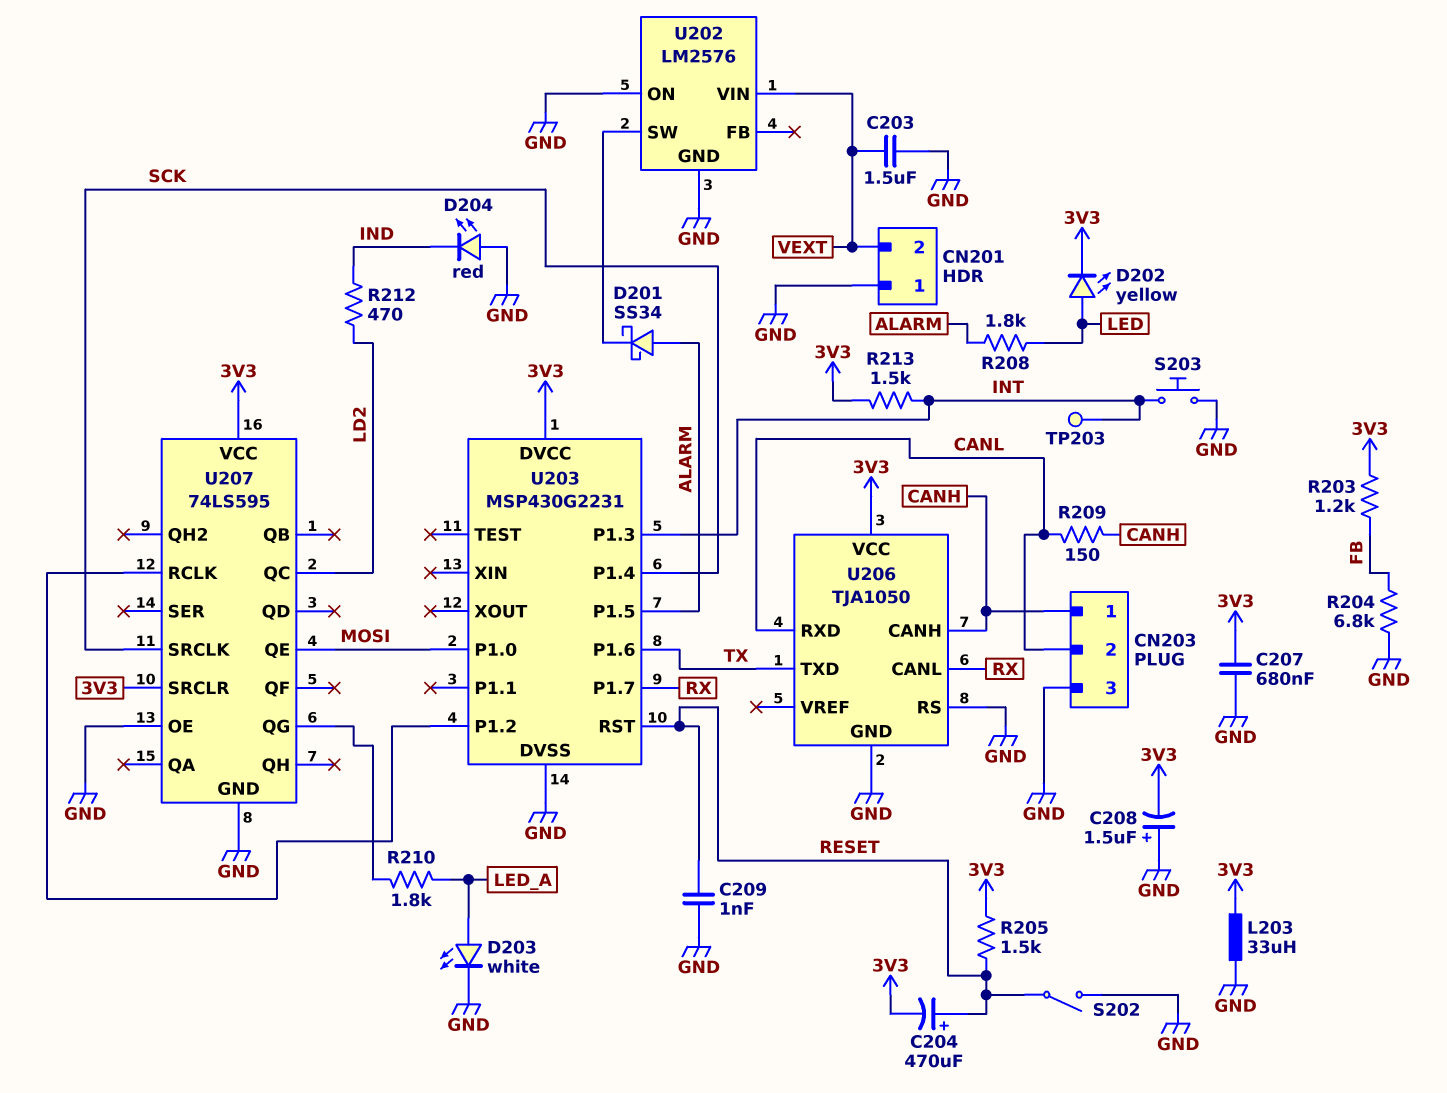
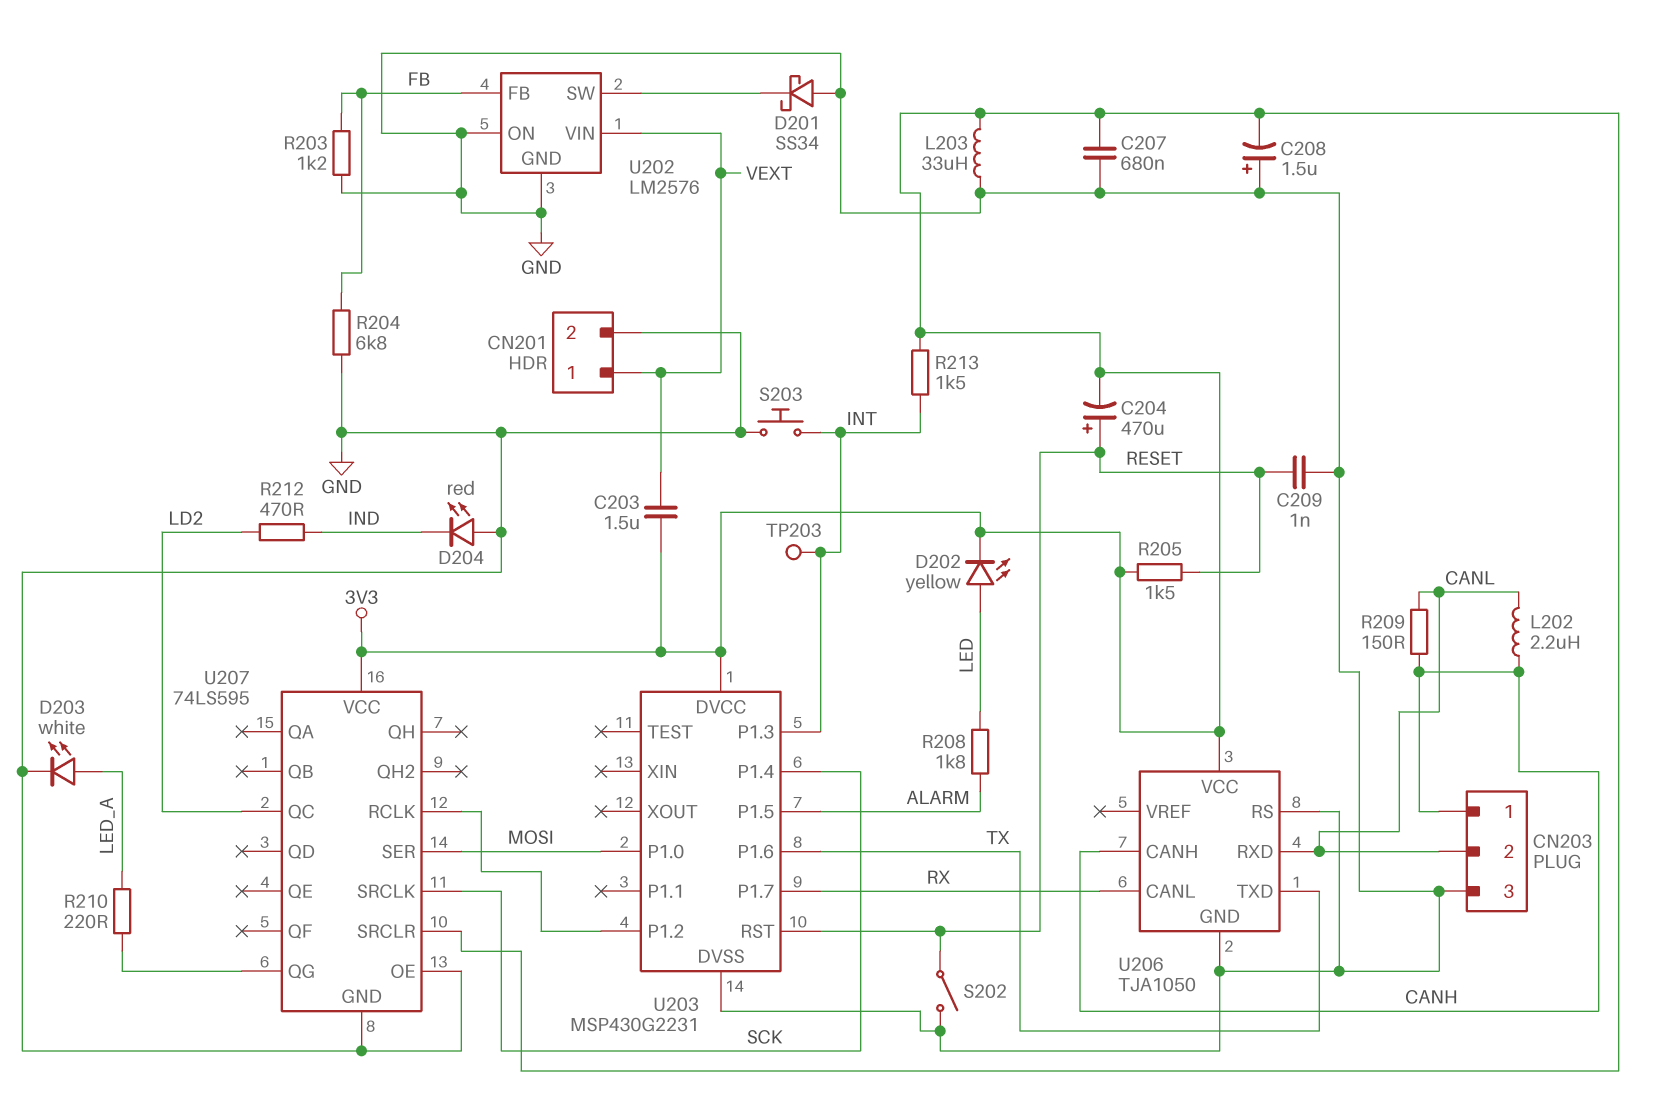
C203: 1.5uF (GND, VEXT) -> 1.5uF (3V3, VEXT)
CN201 pin 1: GND -> VEXT
CN201 pin 2: VEXT -> GND
D201: schottky SS34 (A ALARM, K U202/SW) -> schottky SS34 (A GND, K U202/SW)
L202: none -> 2.2uH (CANH, CANL)
R203: 1.2k (3V3, FB) -> 1.2k (FB, GND)
R210: 1.8k (LED_A, U207/QG) -> 220 (LED_A, U207/QG)
U202 pin FB: none -> FB
U207 pin QE: MOSI -> none
U207 pin SER: none -> MOSI

